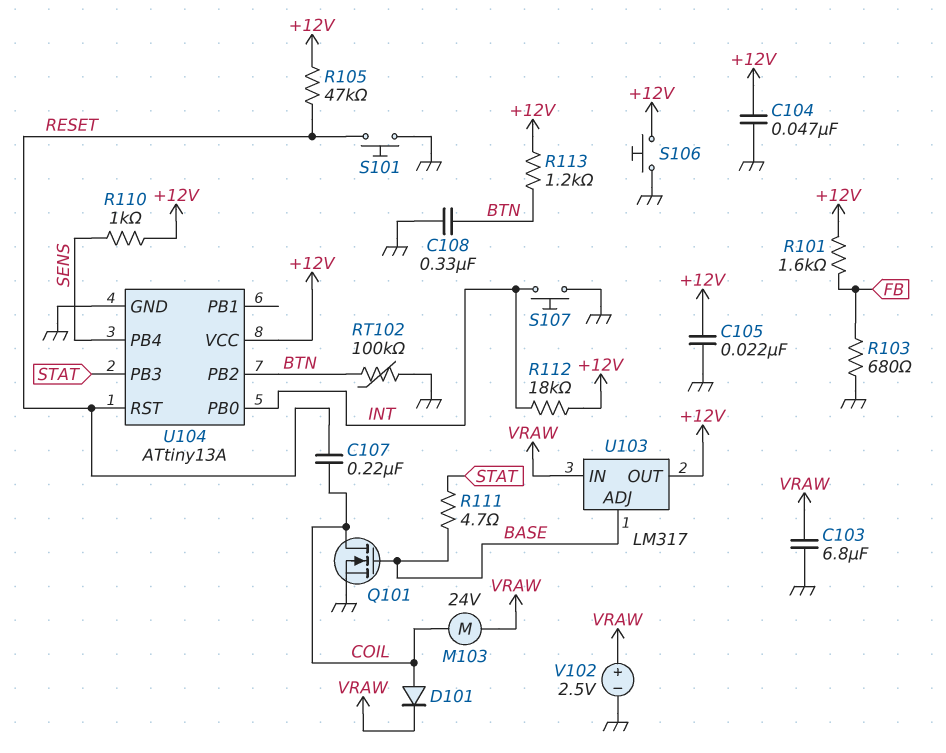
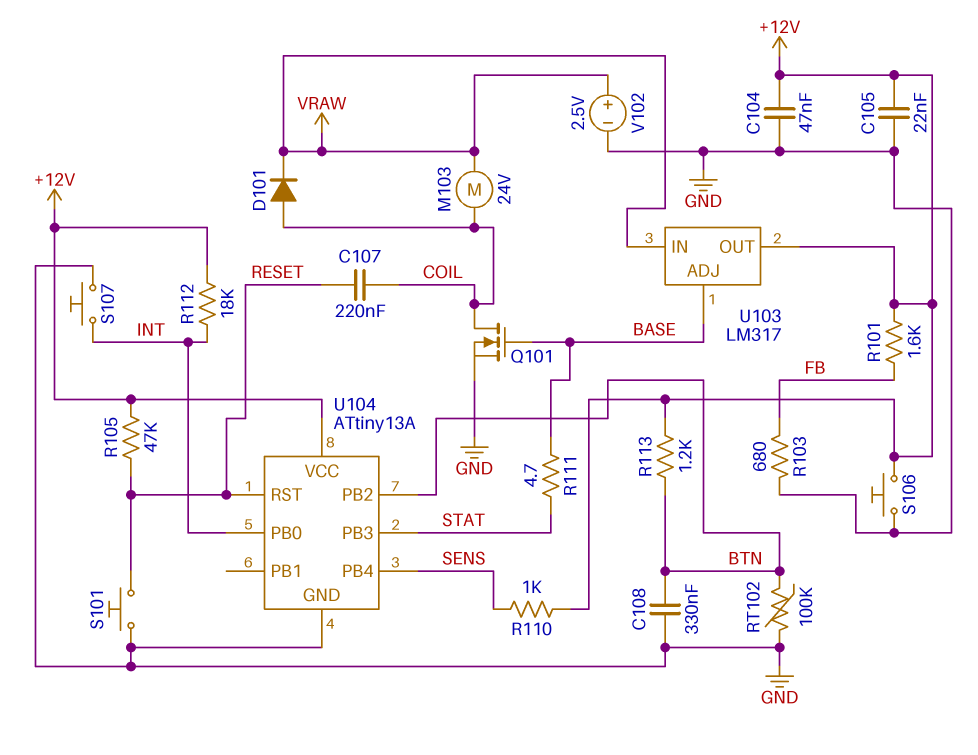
C103: 6.8uF (GND, VRAW) -> none

